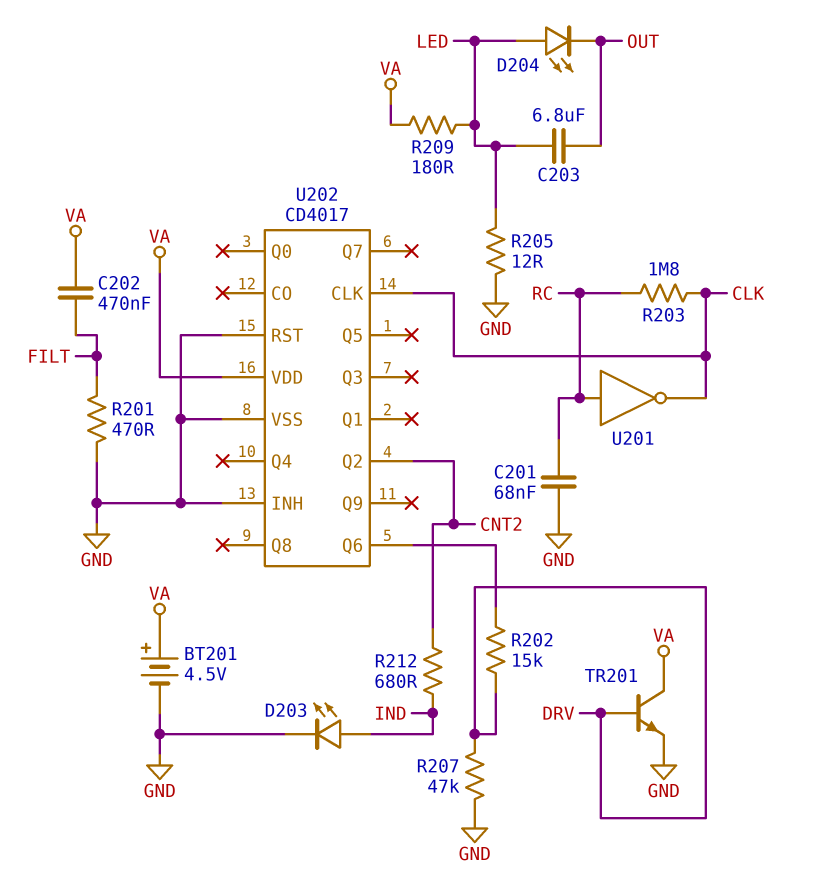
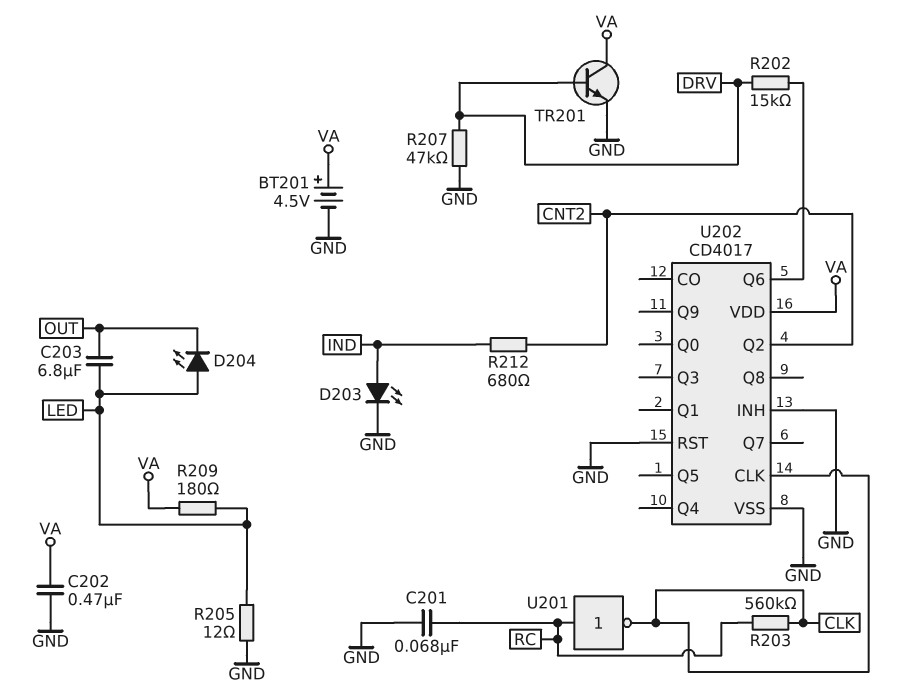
C202: 470nF (FILT, VA) -> 470nF (GND, VA)
R201: 470 (FILT, GND) -> none
R203: 1.8M (CLK, RC) -> 560k (CLK, RC)

